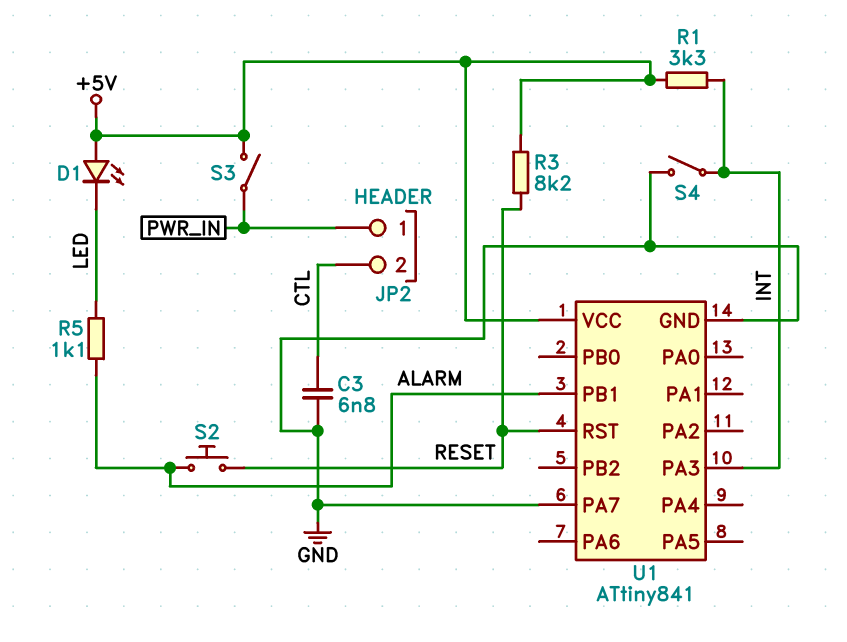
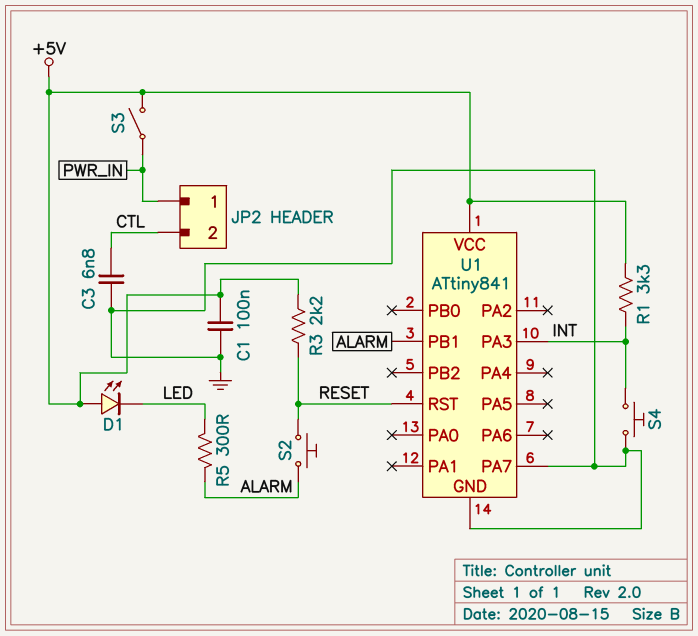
C1: none -> 100nF (+5V, GND)
R3: 8.2k (+5V, RESET) -> 2.2k (+5V, RESET)
R5: 1.1k (ALARM, LED) -> 300 (ALARM, LED)
S4: switch (GND, INT) -> button (GND, INT)

